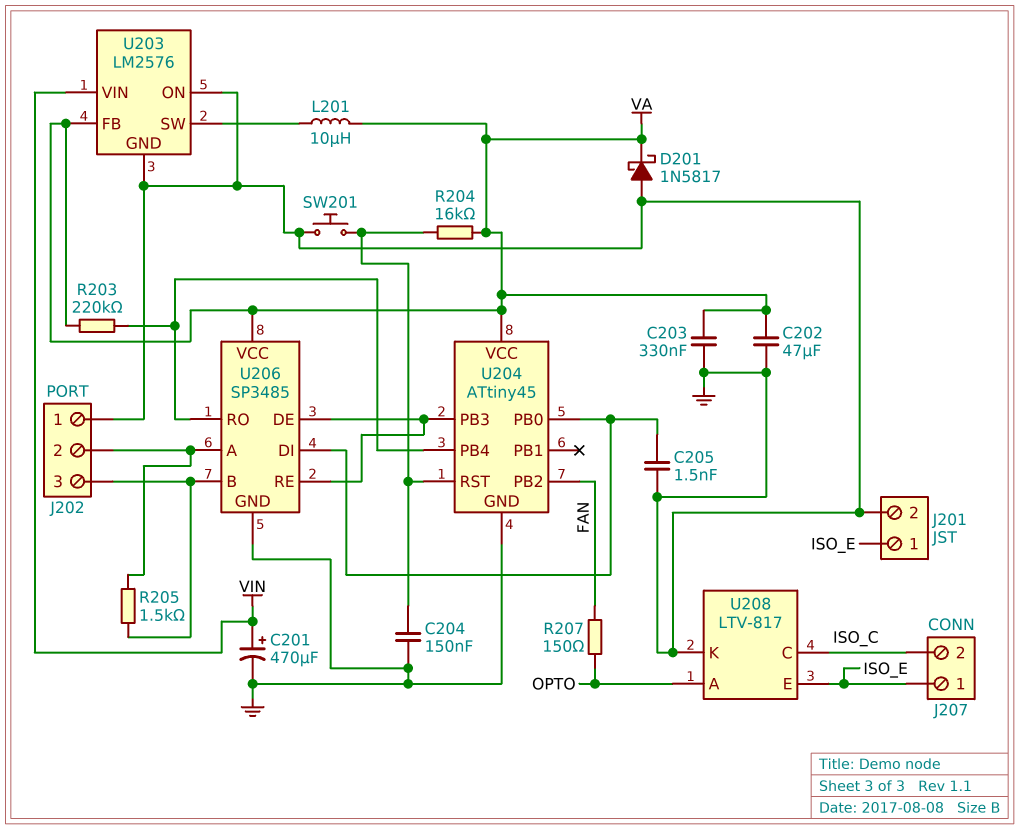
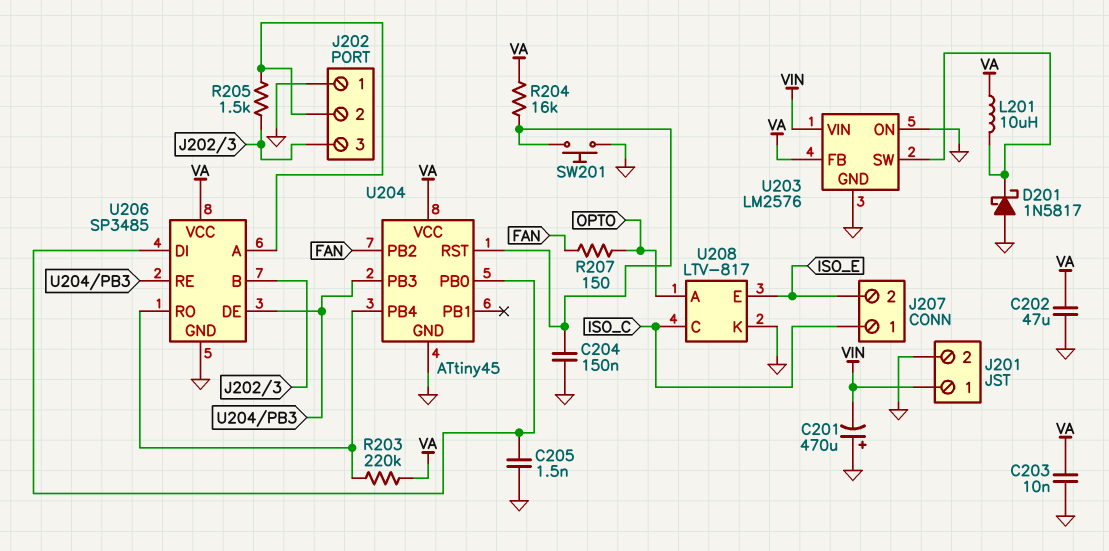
C201: 470uF (plus VIN, minus GND) -> 470uF (plus GND, minus VIN)
C203: 330nF (GND, VA) -> 10nF (GND, VA)
D201: schottky 1N5817 (A GND, K VA) -> schottky 1N5817 (A GND, K U203/SW)
J201 pin 1: ISO_E -> VIN
J207 pin 1: ISO_E -> ISO_C
J207 pin 2: ISO_C -> ISO_E

